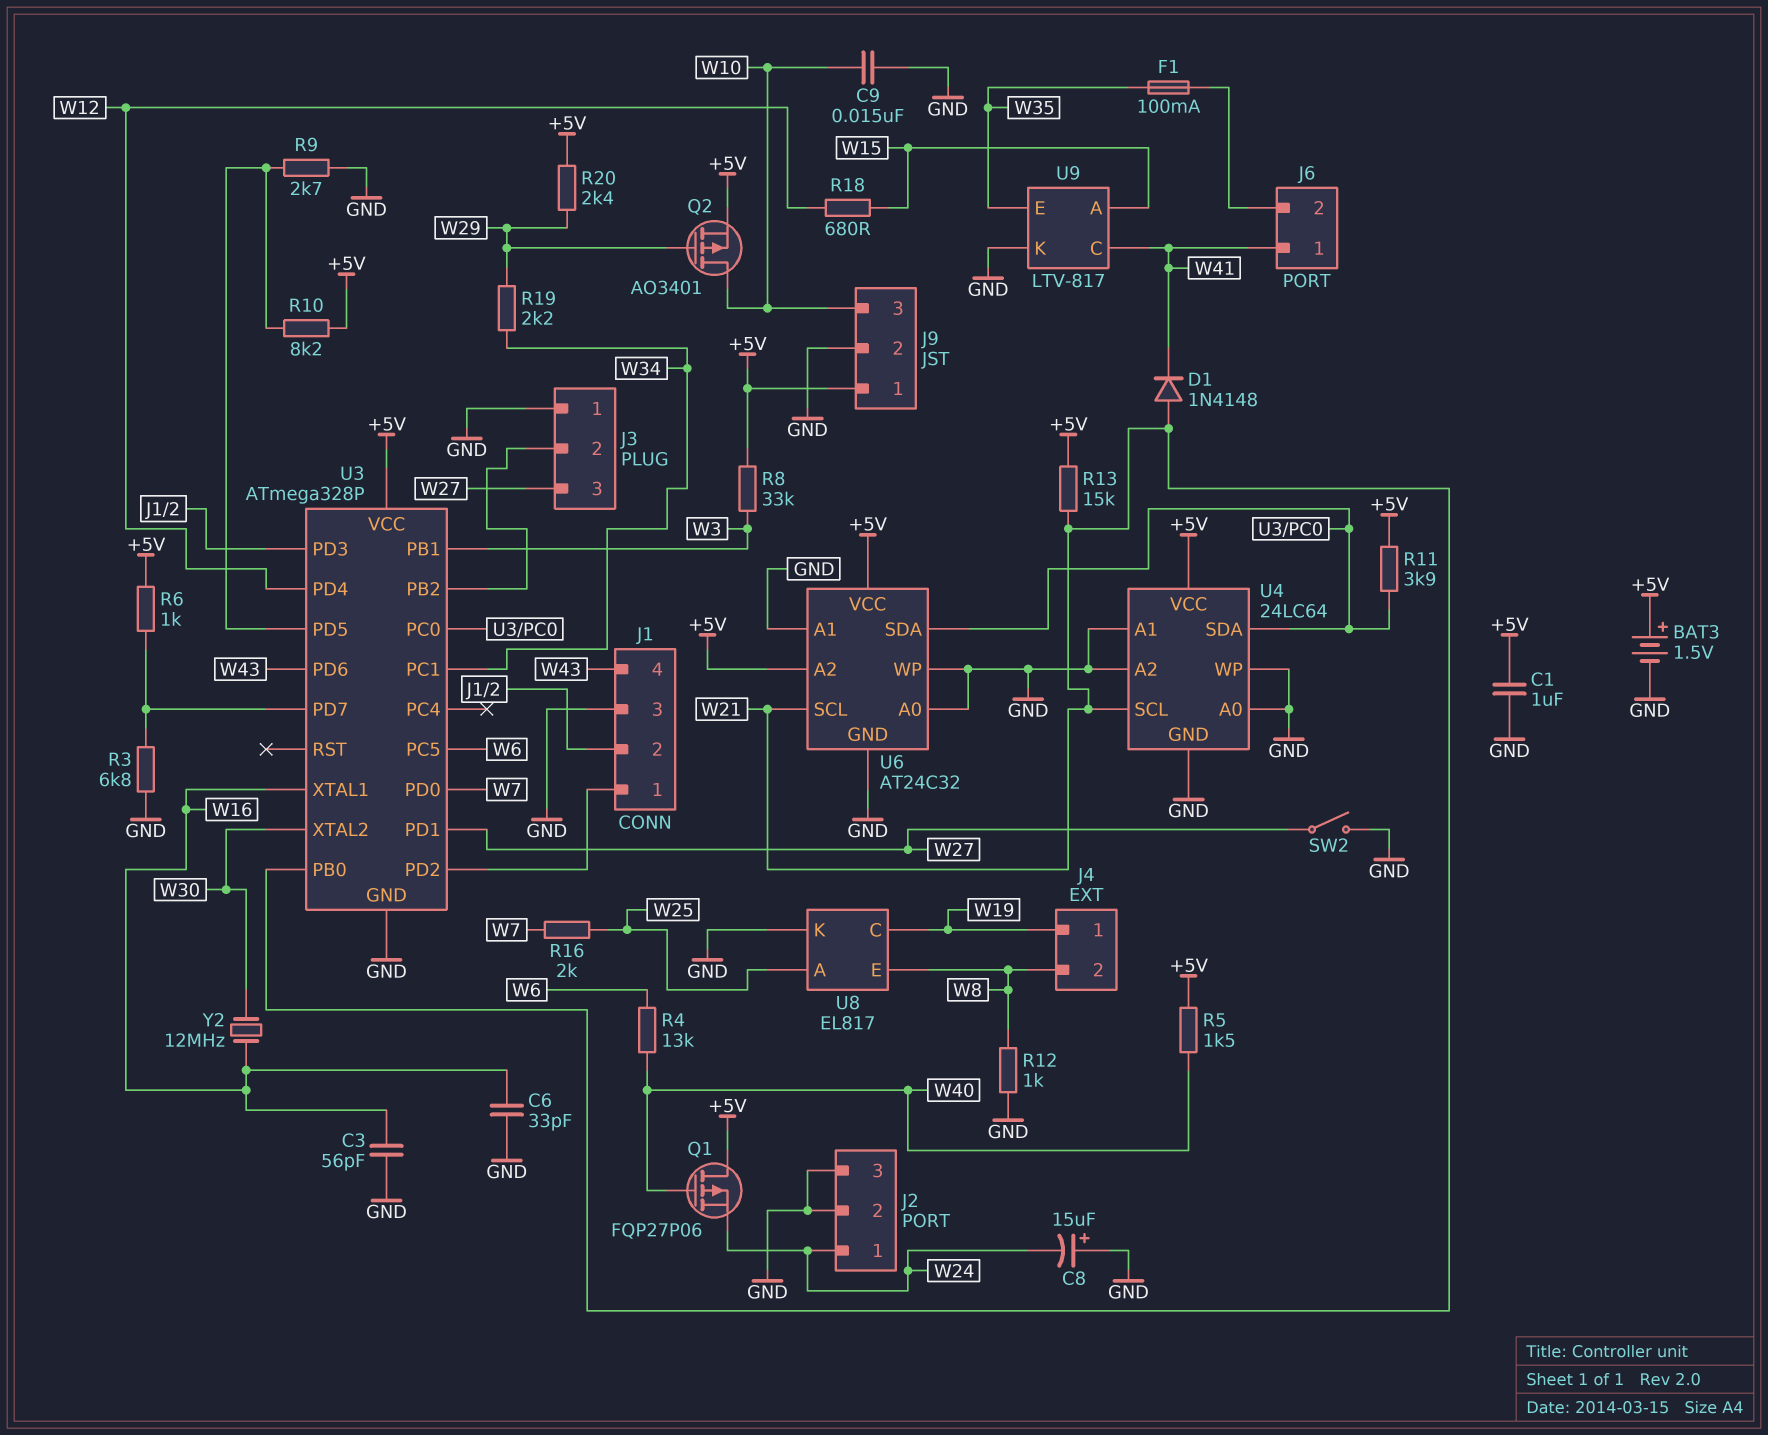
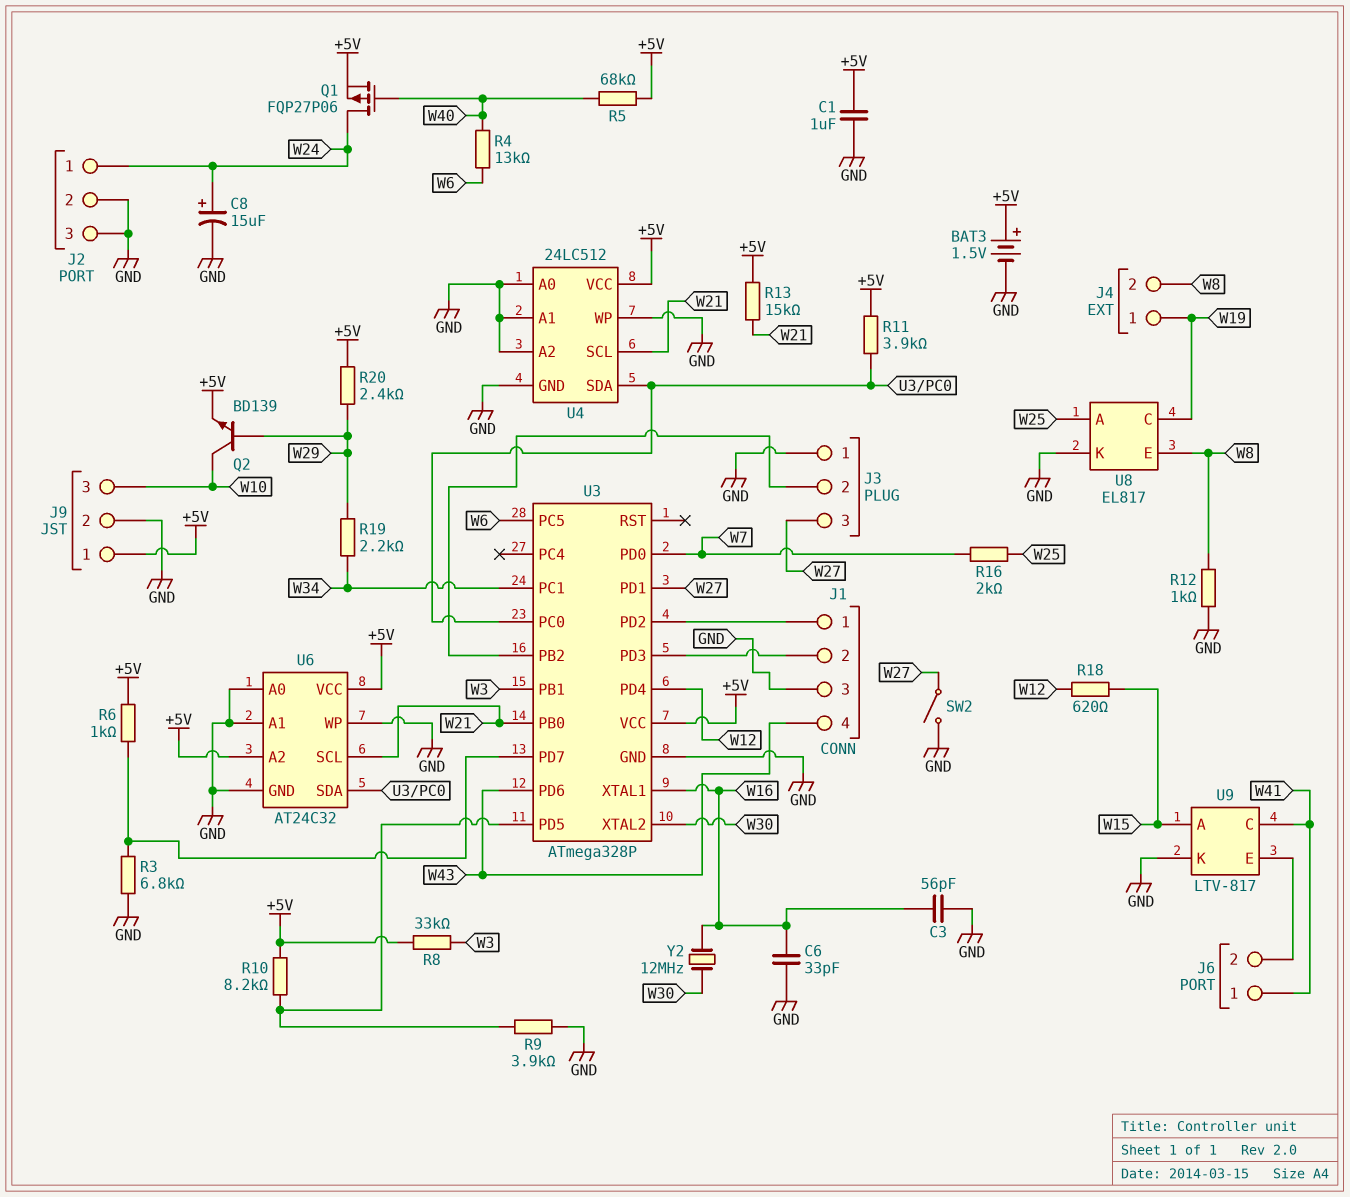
C8: 15uF (plus GND, minus W24) -> 15uF (plus W24, minus GND)
C9: 15nF (GND, W10) -> none
D1: diode 1N4148 (A W21, K W41) -> none
F1: 100mA (J6/2, W35) -> none
Q1: PMOS FQP27P06 (G W40, D +5V, S W24) -> PMOS FQP27P06 (G W40, D W24, S +5V)
Q2: PMOS AO3401 (G W29, D W10, S +5V) -> NPN BD139 (B W29, C W10, E +5V)
R5: 1.5k (+5V, W40) -> 68k (+5V, W40)
R9: 2.7k (GND, U3/PD5) -> 3.9k (GND, U3/PD5)
R18: 680 (W12, W15) -> 620 (W12, W15)
U4: 24LC64 -> 24LC512
U9 pin E: W35 -> J6/2

